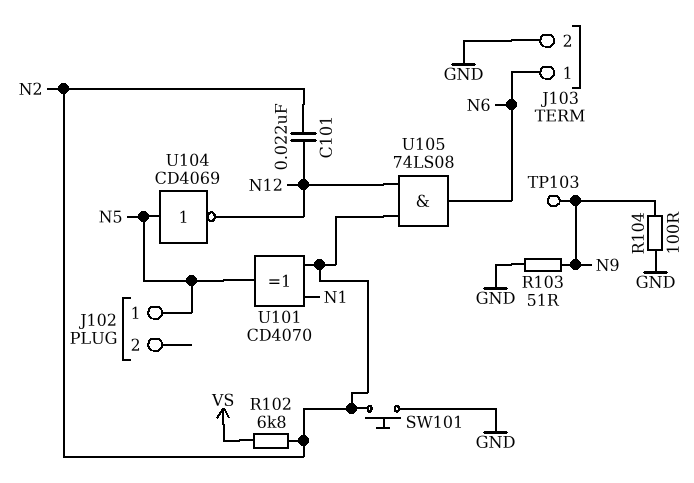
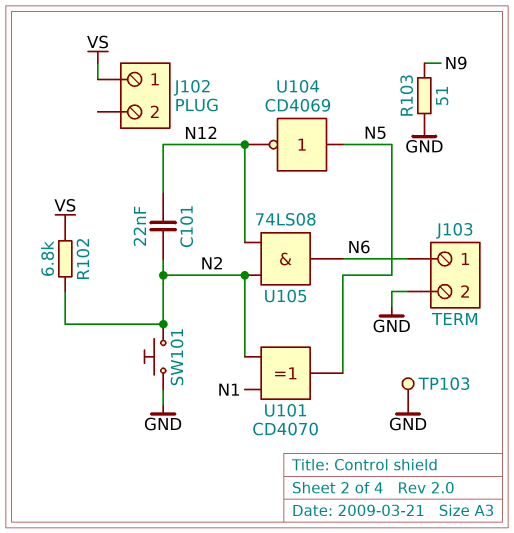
J102 pin 1: N5 -> VS
R104: 100 (GND, N9) -> none
TP103: test point (N9) -> test point (GND)

